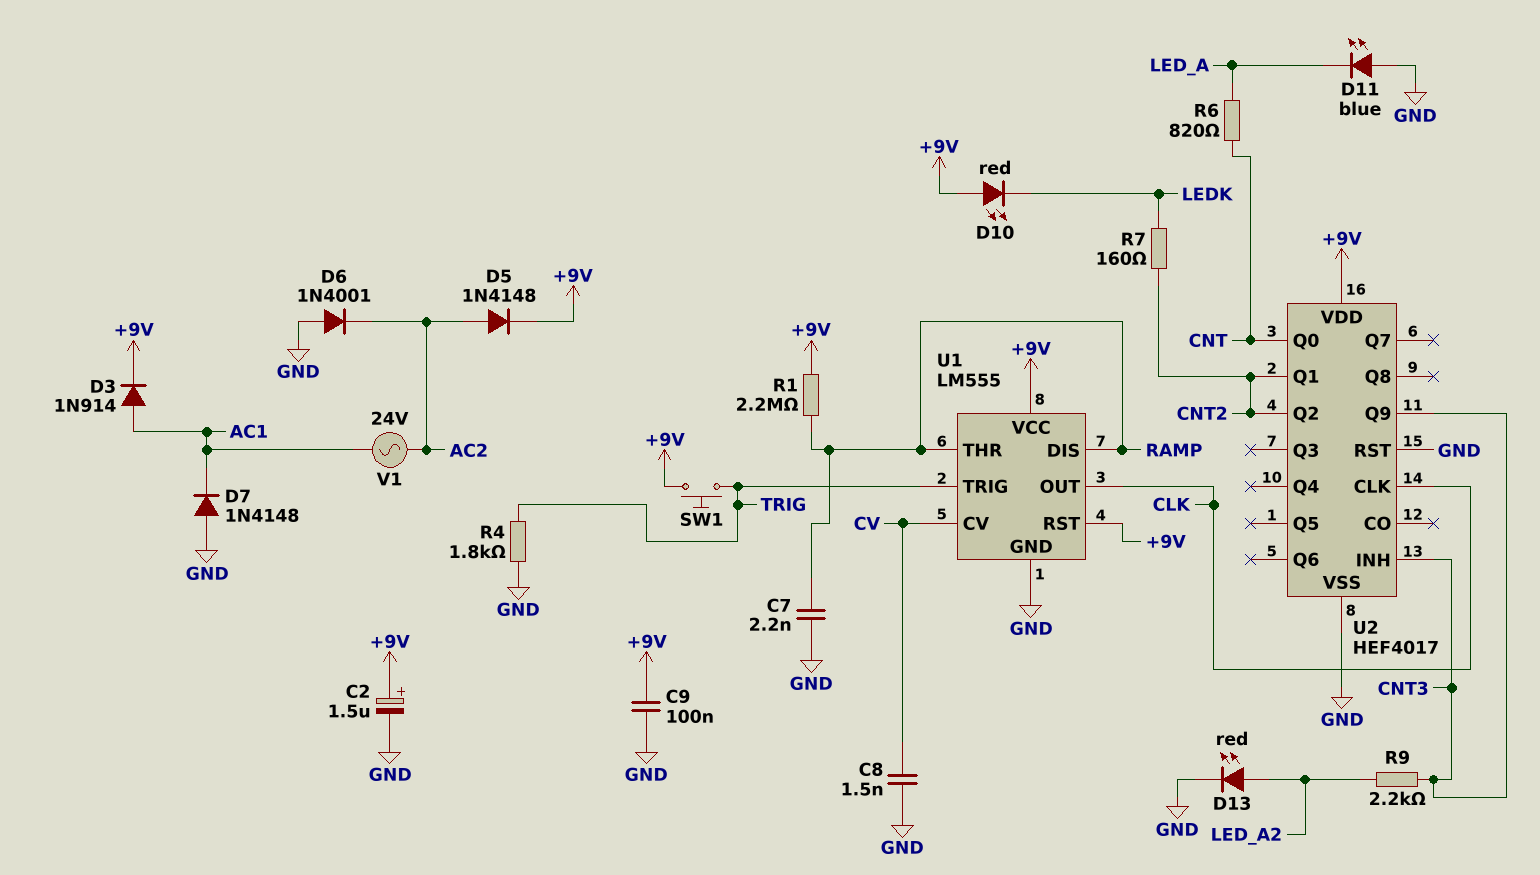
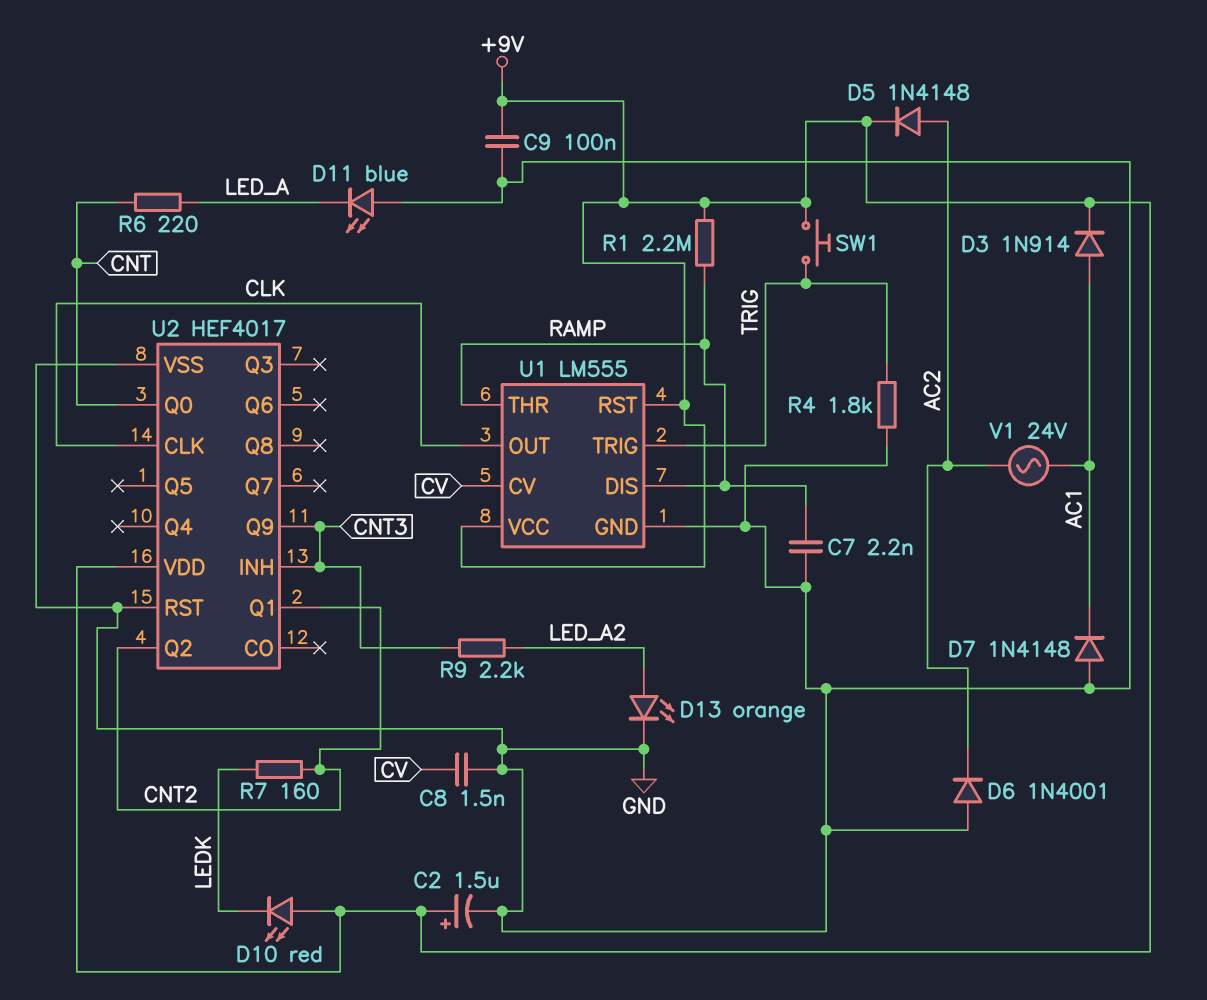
D13: LED red (A LED_A2, K GND) -> LED orange (A LED_A2, K GND)
R6: 820 (CNT, LED_A) -> 220 (CNT, LED_A)

